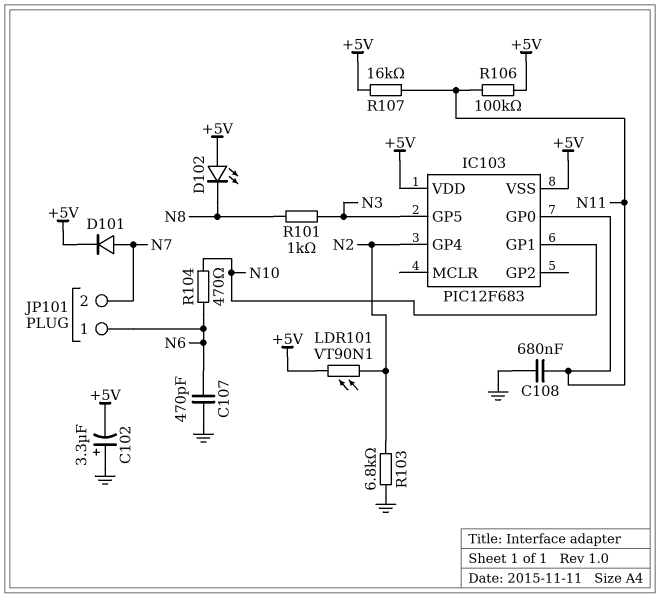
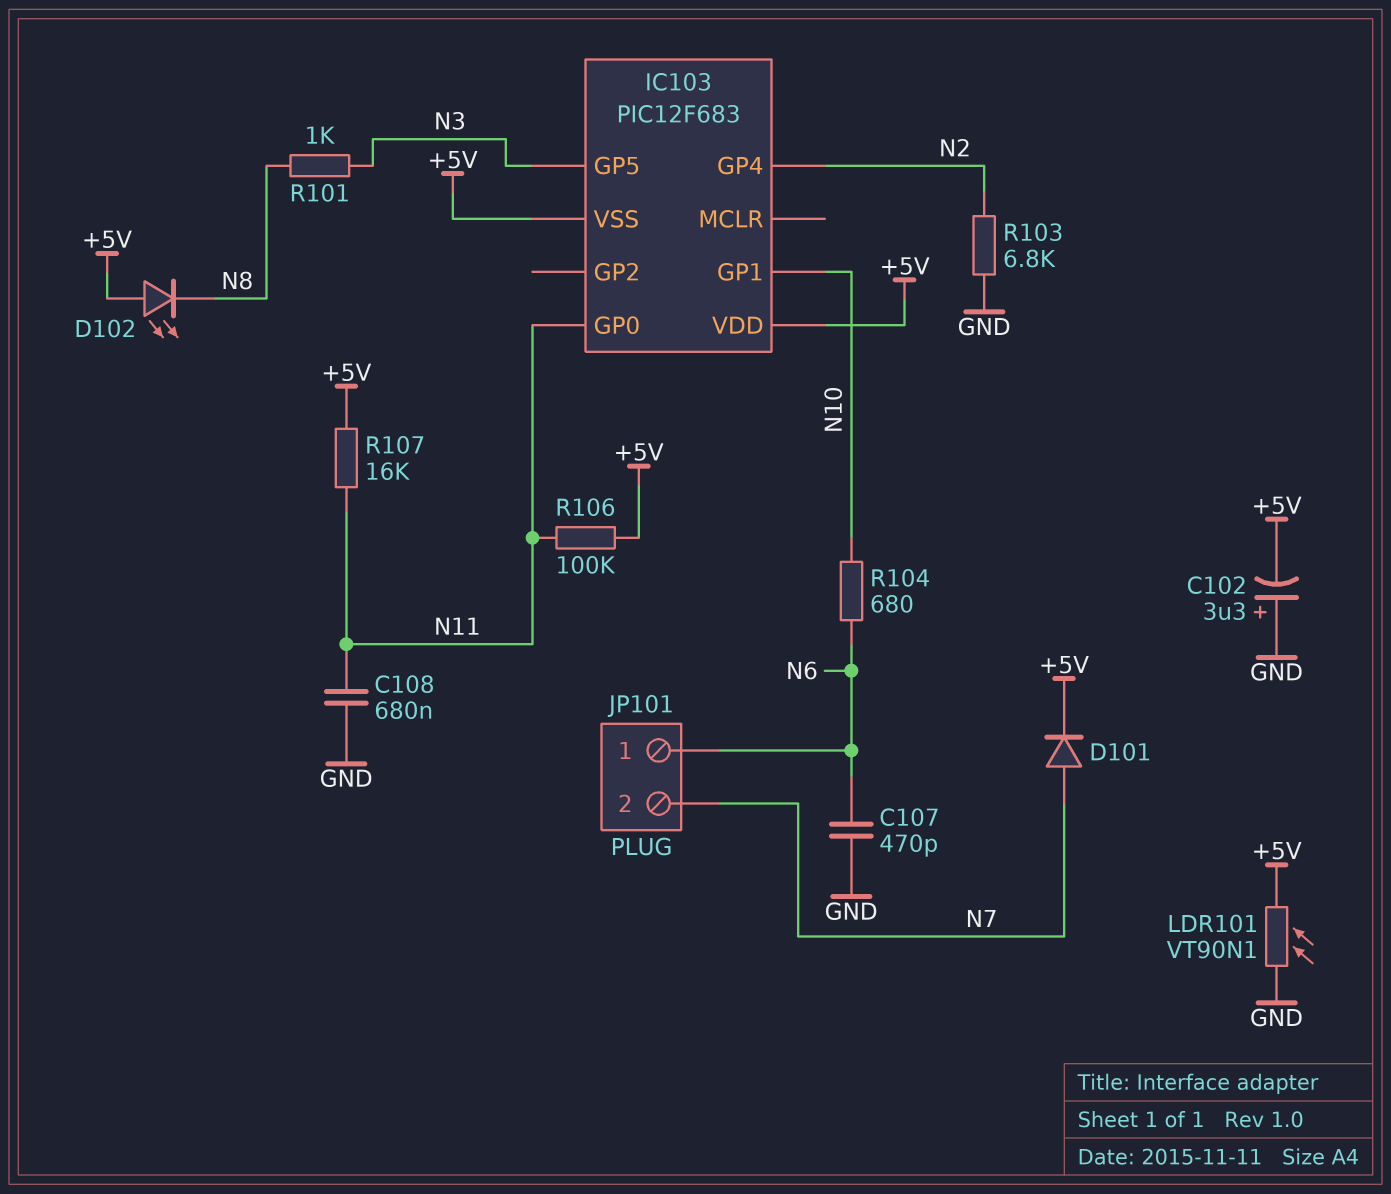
LDR101: VT90N1 (+5V, N2) -> VT90N1 (+5V, GND)
R104: 470 (N6, N10) -> 680 (N6, N10)

